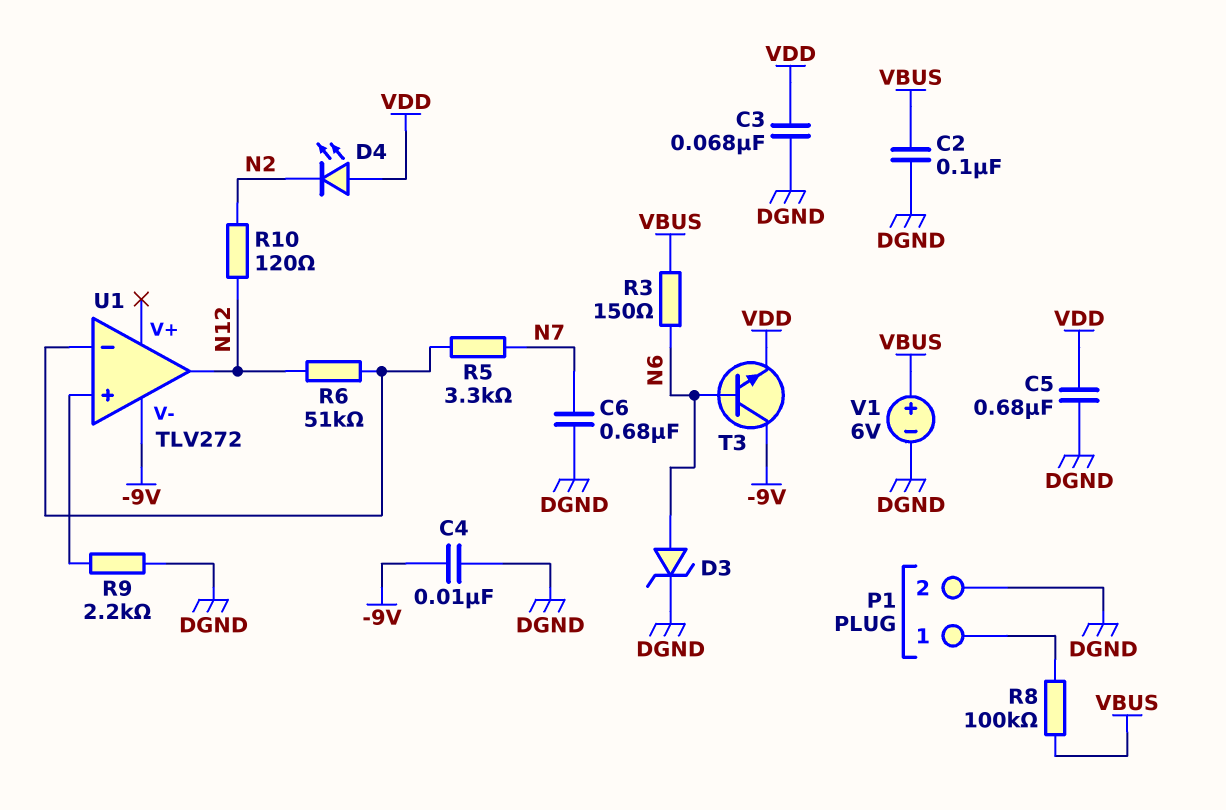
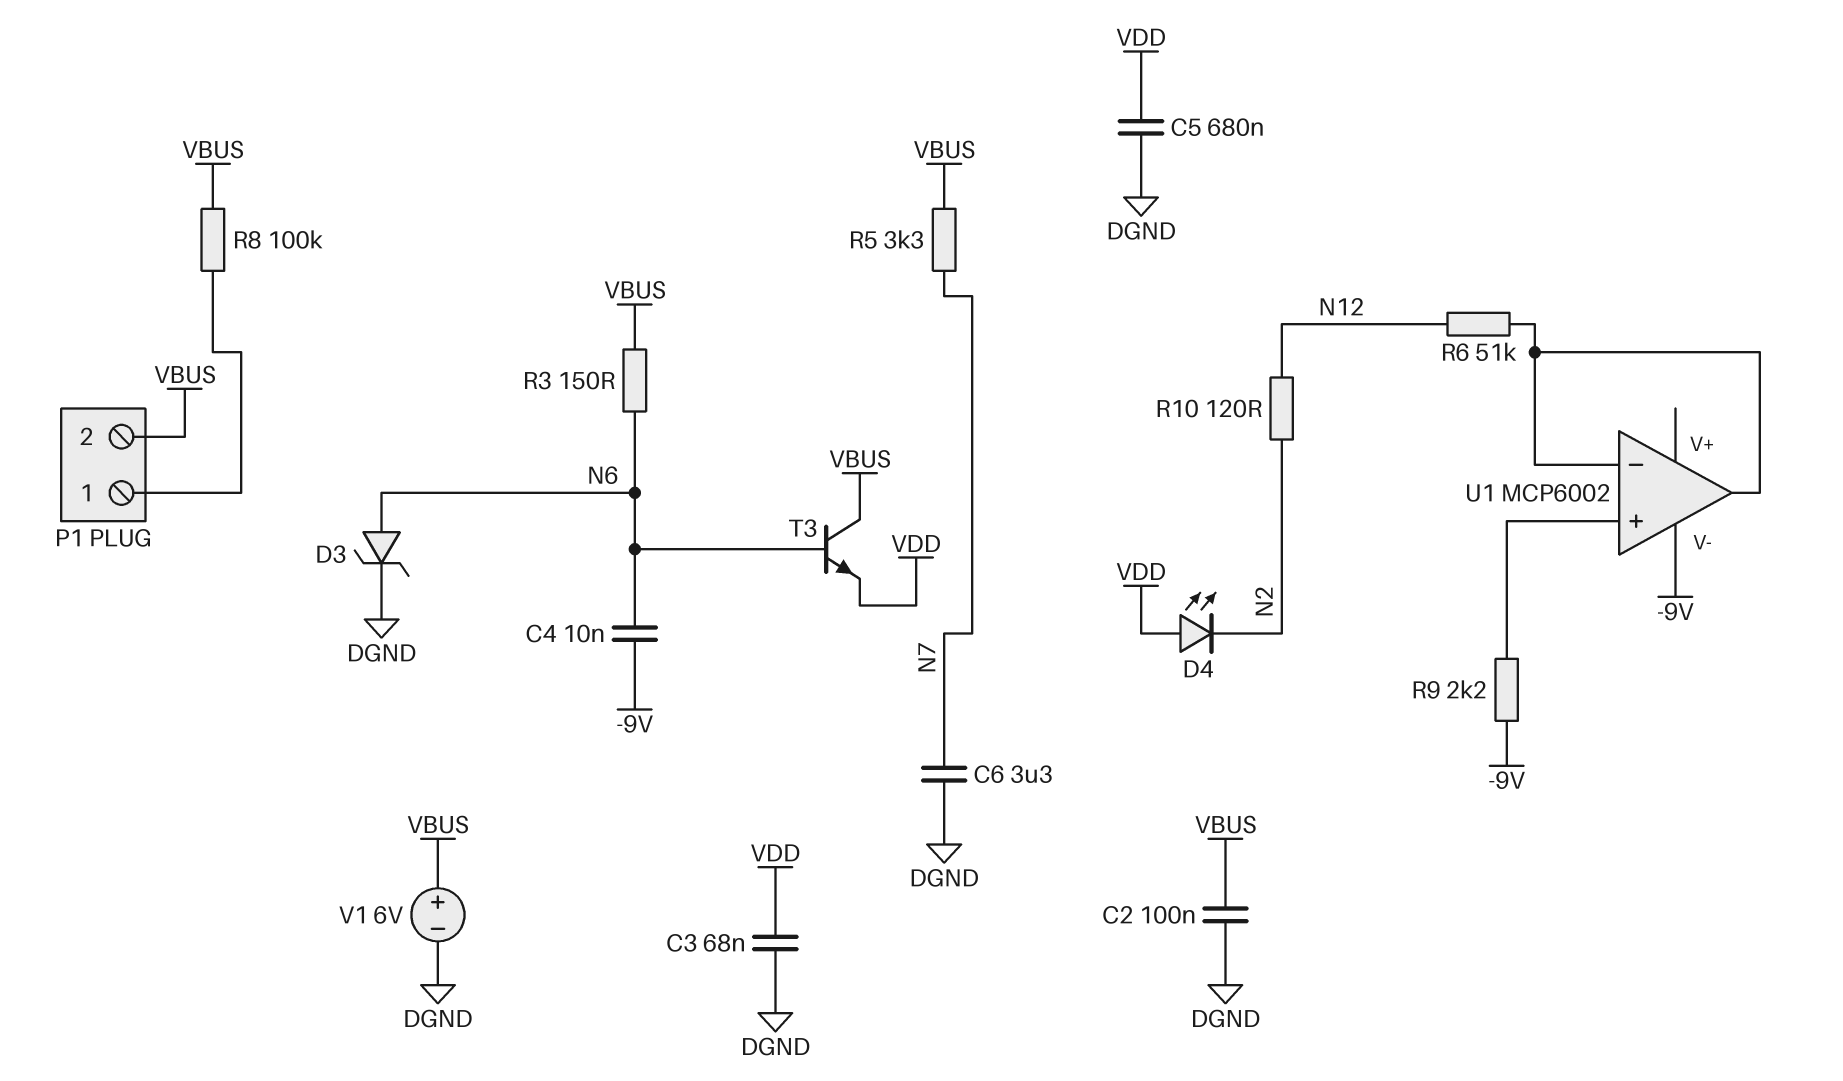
C4: 10nF (-9V, DGND) -> 10nF (-9V, N6)
C6: 680nF (DGND, N7) -> 3.3uF (DGND, N7)
P1 pin 2: DGND -> VBUS
R5: 3.3k (N7, U1/in-) -> 3.3k (N7, VBUS)
R9: 2.2k (DGND, U1/in+) -> 2.2k (-9V, U1/in+)
T3: NPN (B N6, C -9V, E VDD) -> NPN (B N6, C VBUS, E VDD)
U1: TLV272 -> MCP6002
U1 pin out: N12 -> U1/in-

